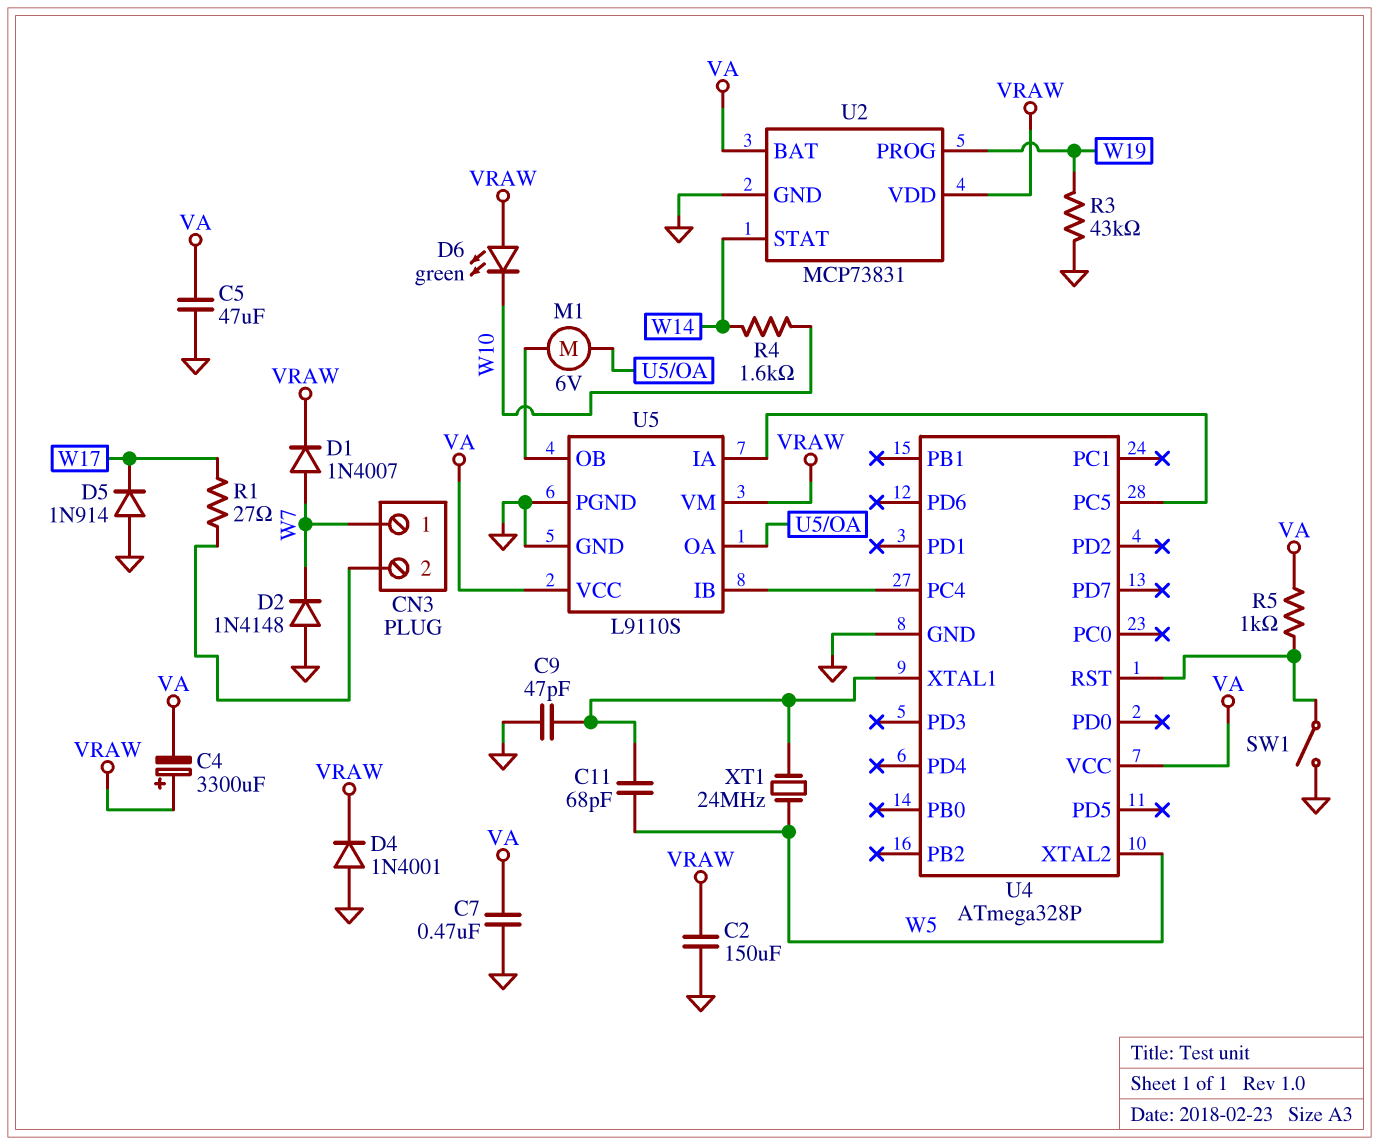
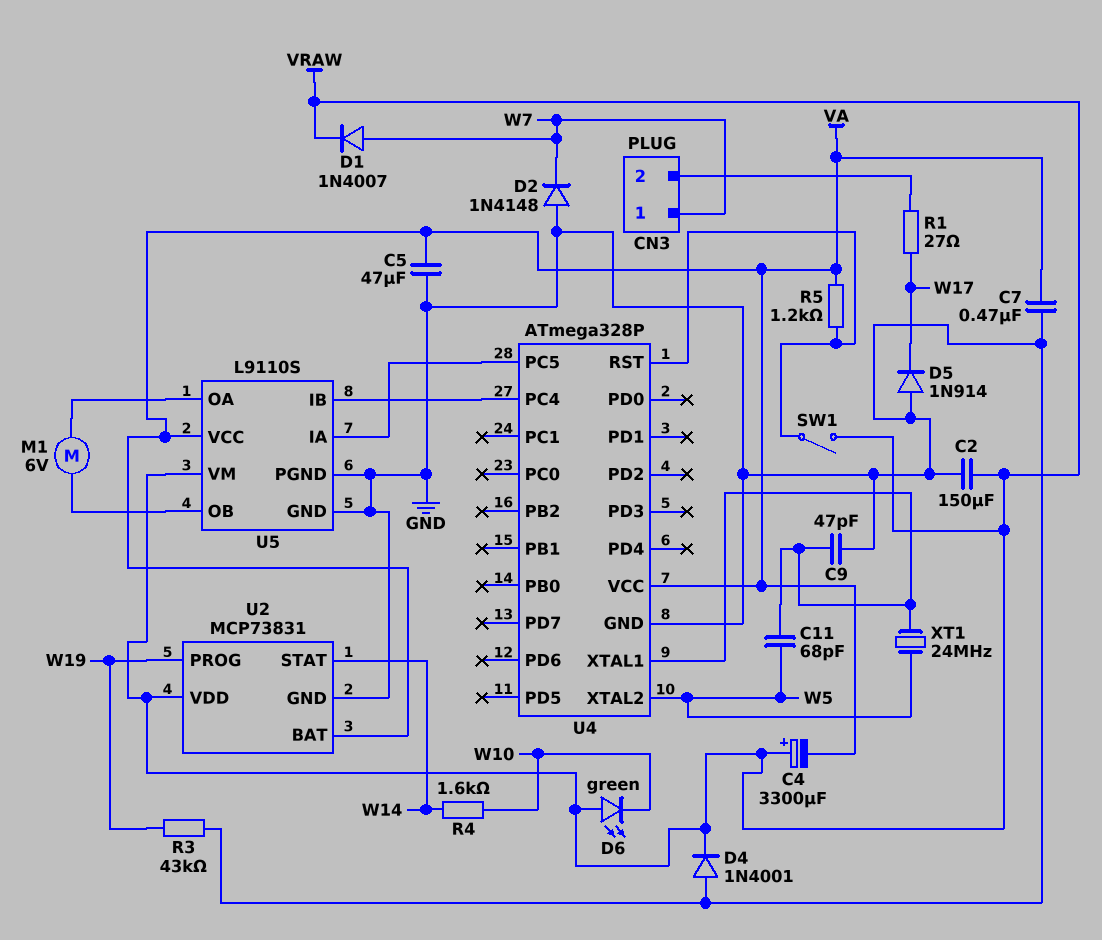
R5: 1k (U4/RST, VA) -> 1.2k (U4/RST, VA)
SW1: switch (GND, U4/RST) -> switch (U4/RST, VRAW)

